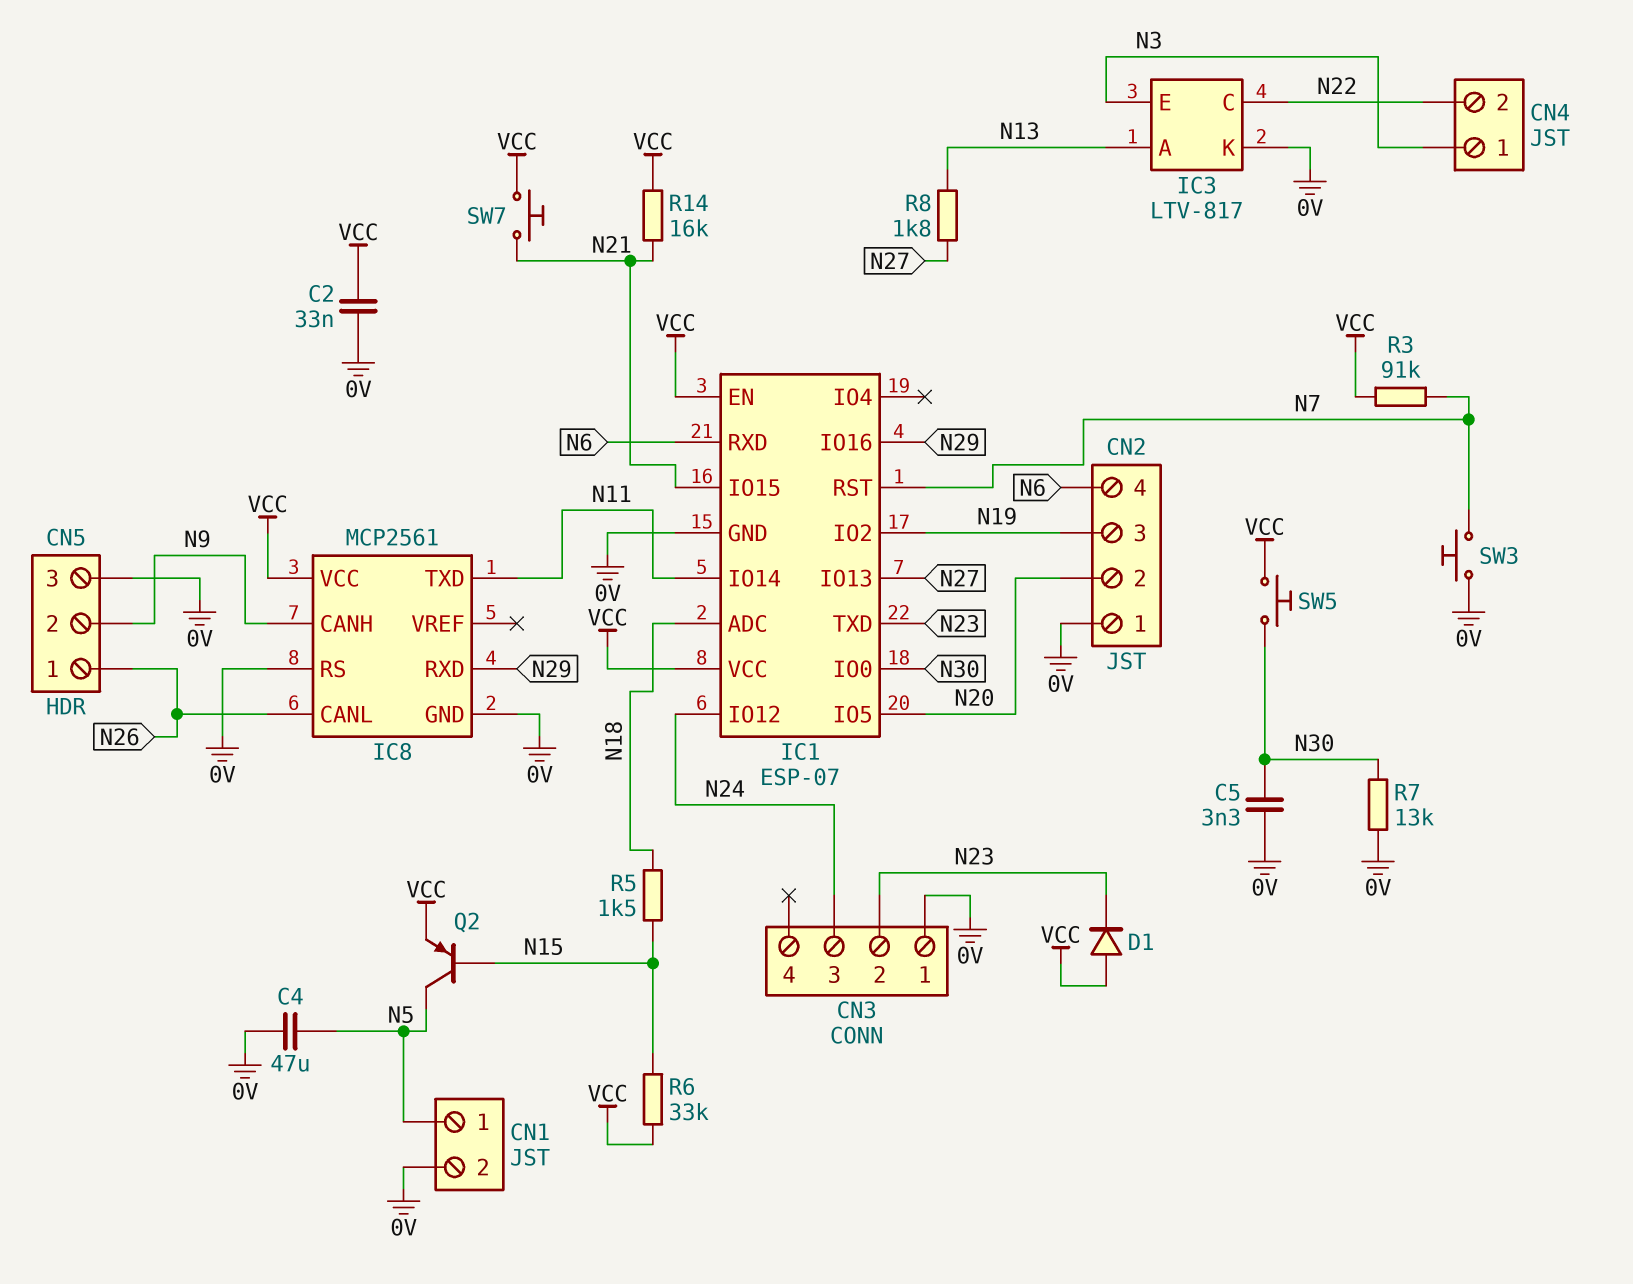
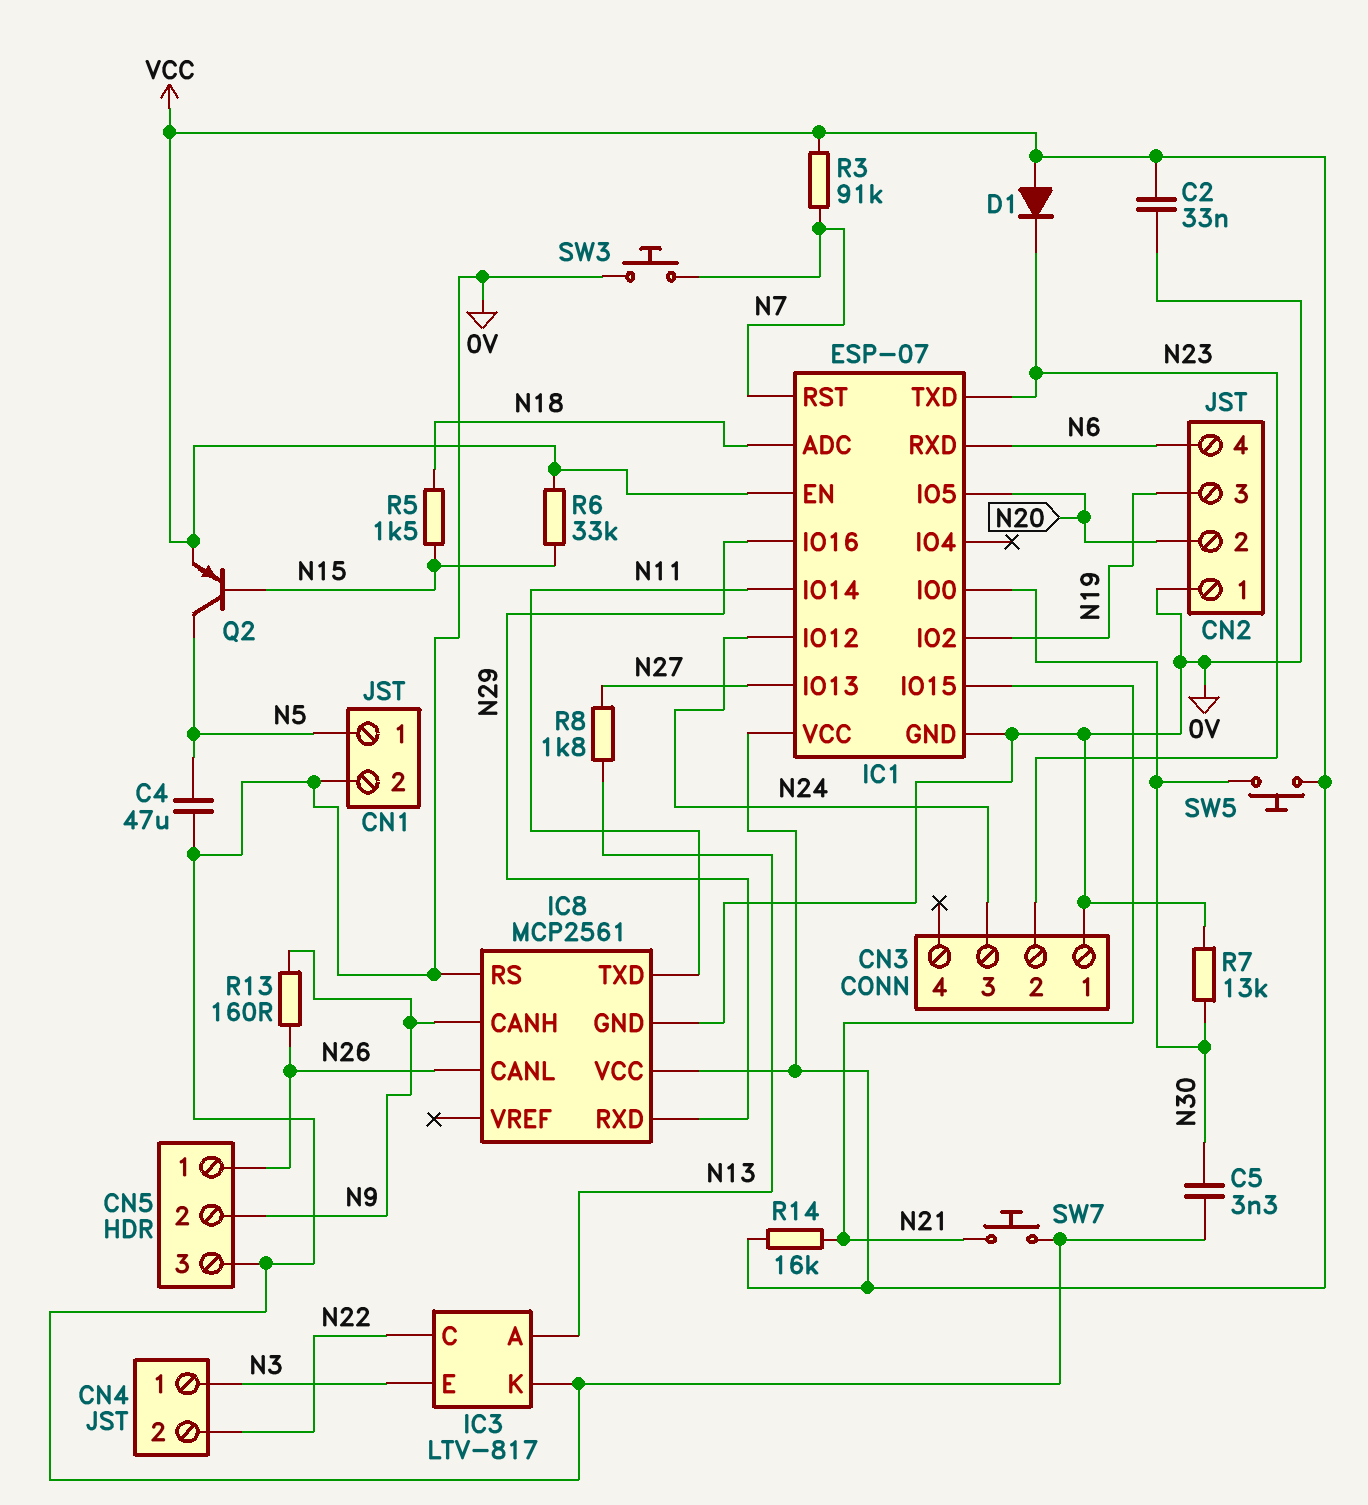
R13: none -> 160 (N9, N26)
SW7: button (N21, VCC) -> button (0V, N21)

